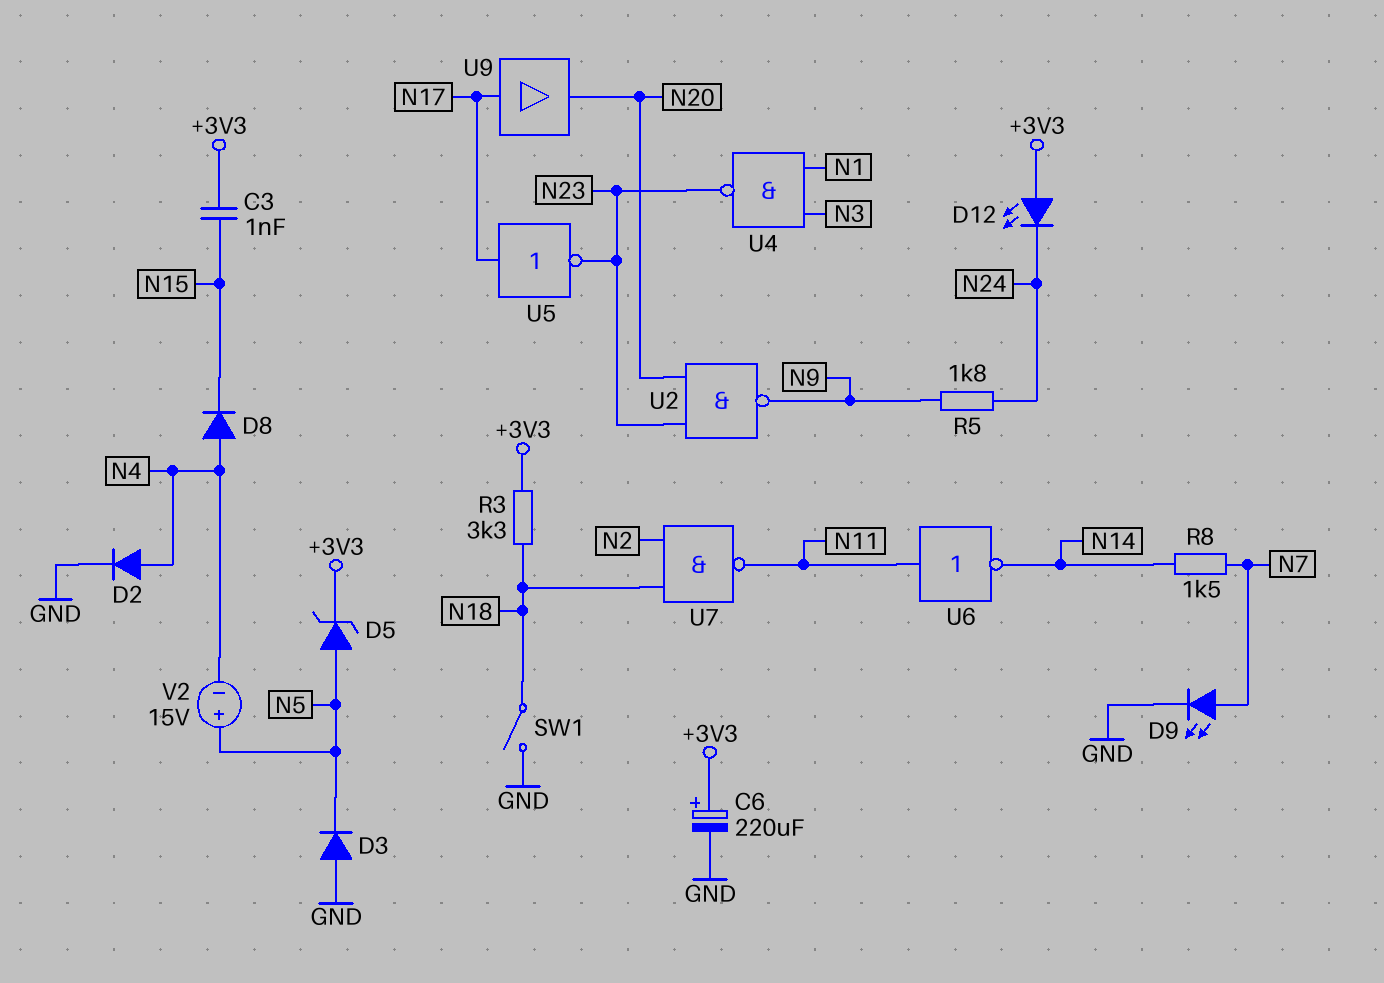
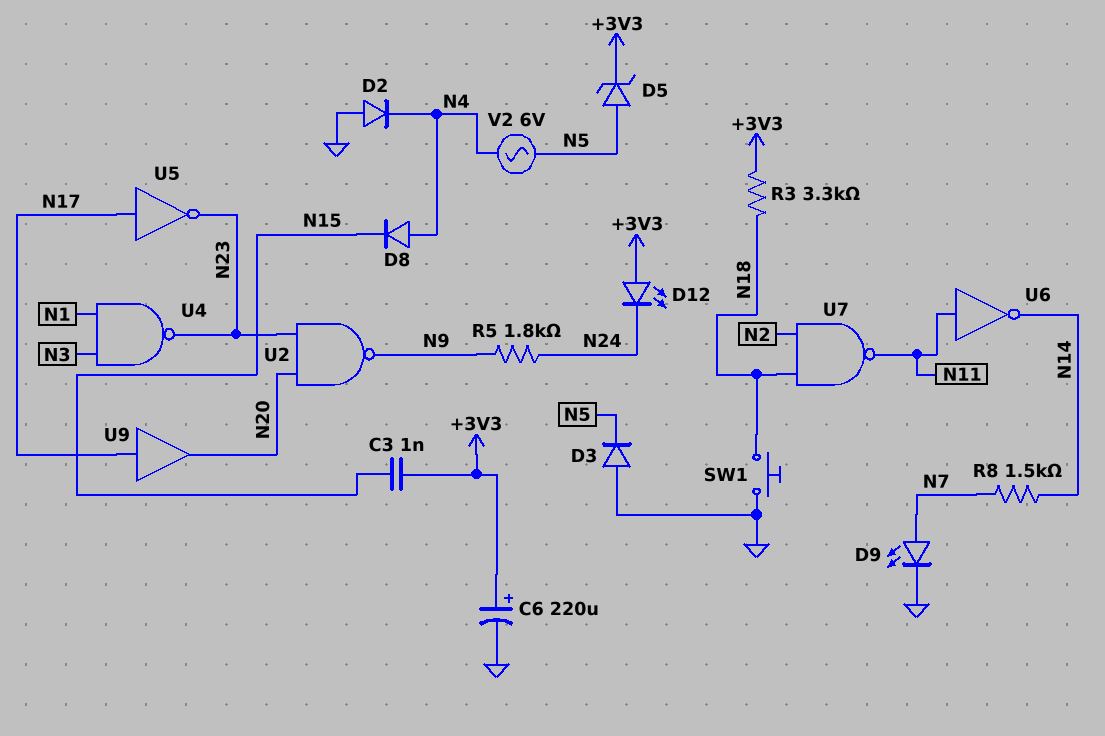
D2: diode (A N4, K GND) -> diode (A GND, K N4)
SW1: switch (GND, N18) -> button (GND, N18)
V2: 15V (plus N5, minus N4) -> AC 6V (N4, N5)

